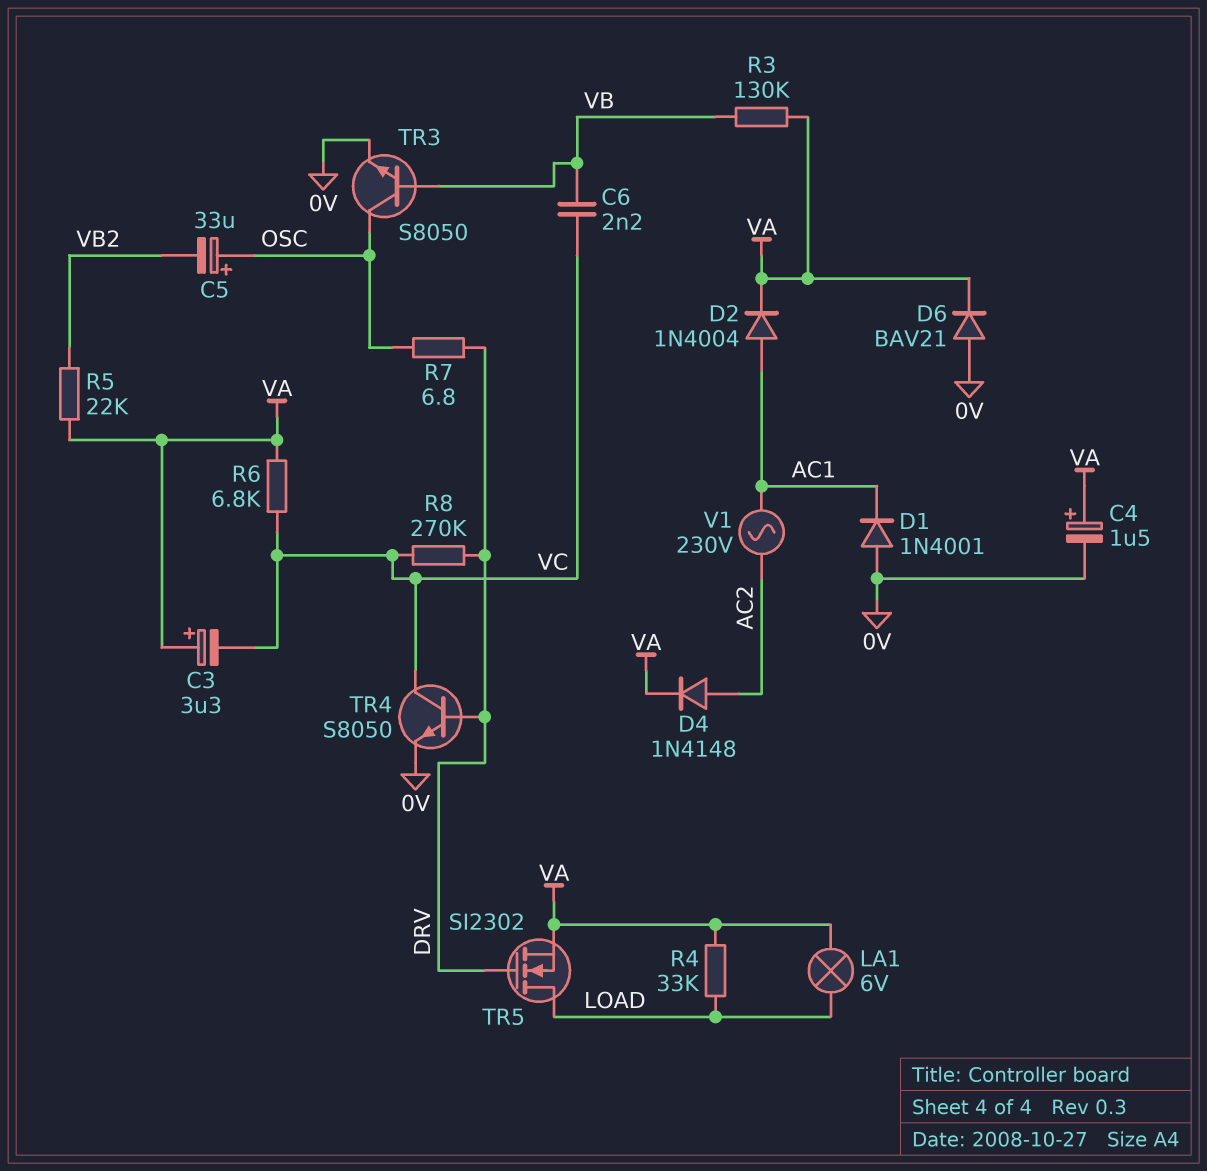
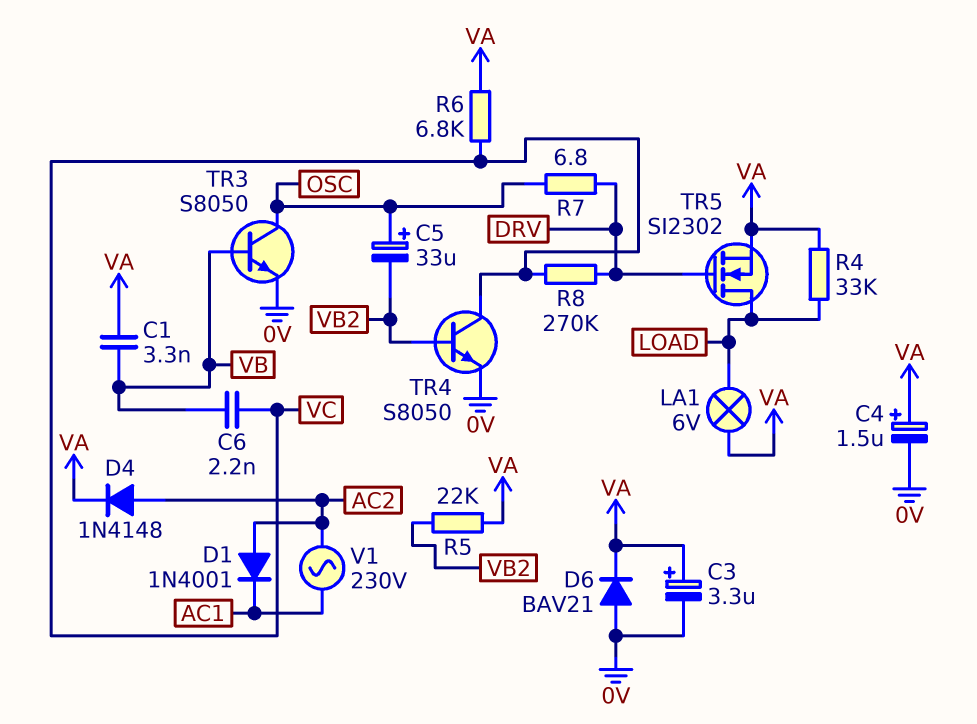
C1: none -> 3.3nF (VA, VB)
C3: 3.3uF (plus VA, minus VC) -> 3.3uF (plus VA, minus 0V)
D1: diode 1N4001 (A 0V, K AC1) -> diode 1N4001 (A AC2, K AC1)
D2: diode 1N4004 (A AC1, K VA) -> none
R3: 130k (VA, VB) -> none
TR4: NPN S8050 (B DRV, C VC, E 0V) -> NPN S8050 (B VB2, C VC, E 0V)

